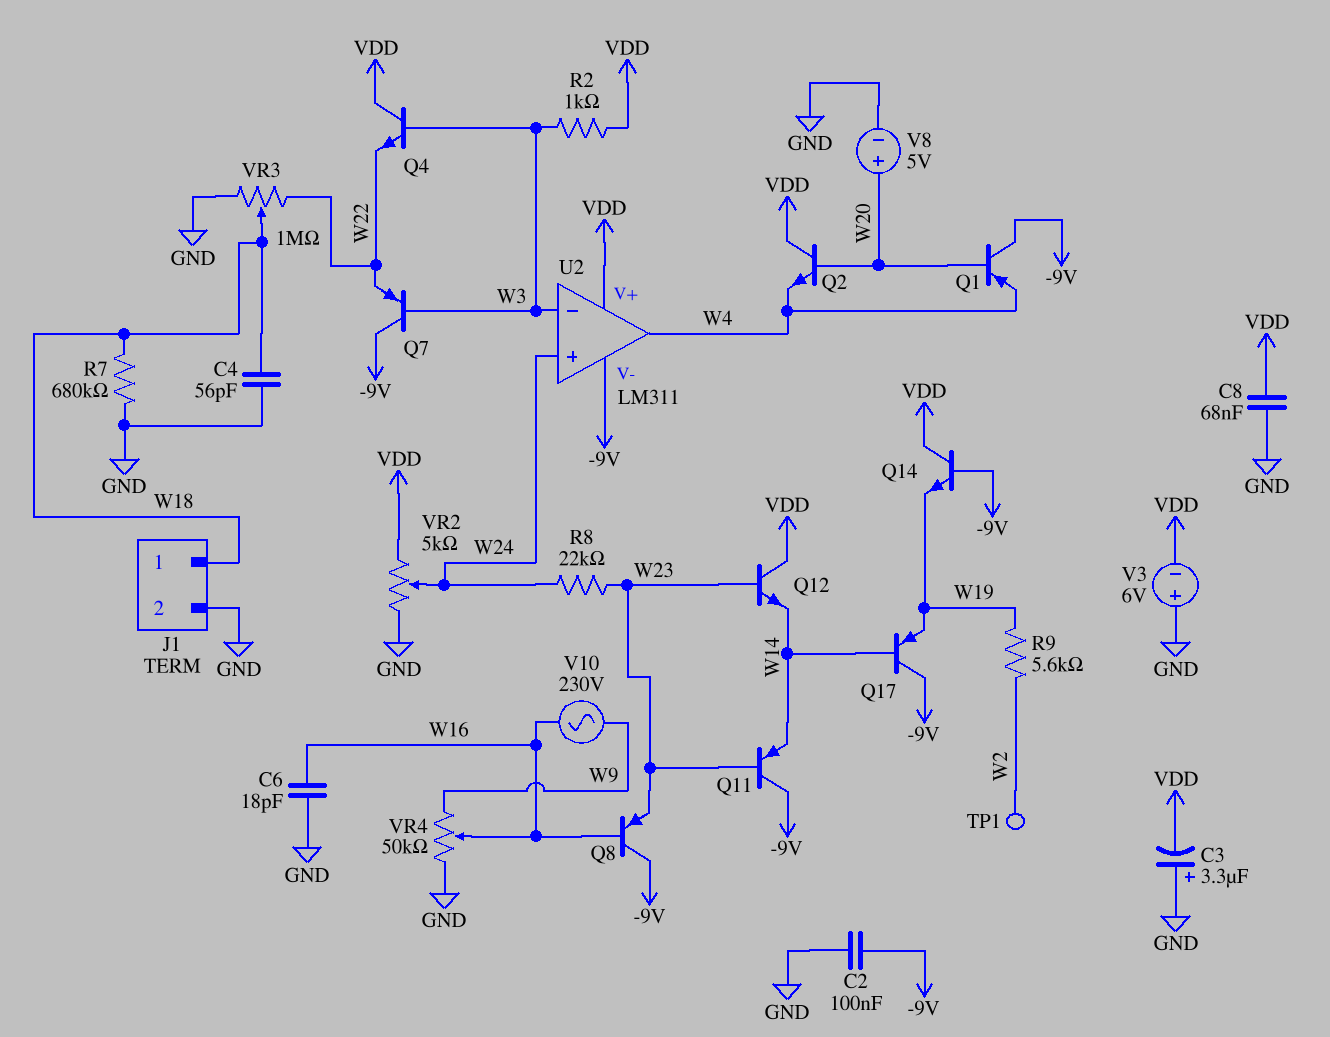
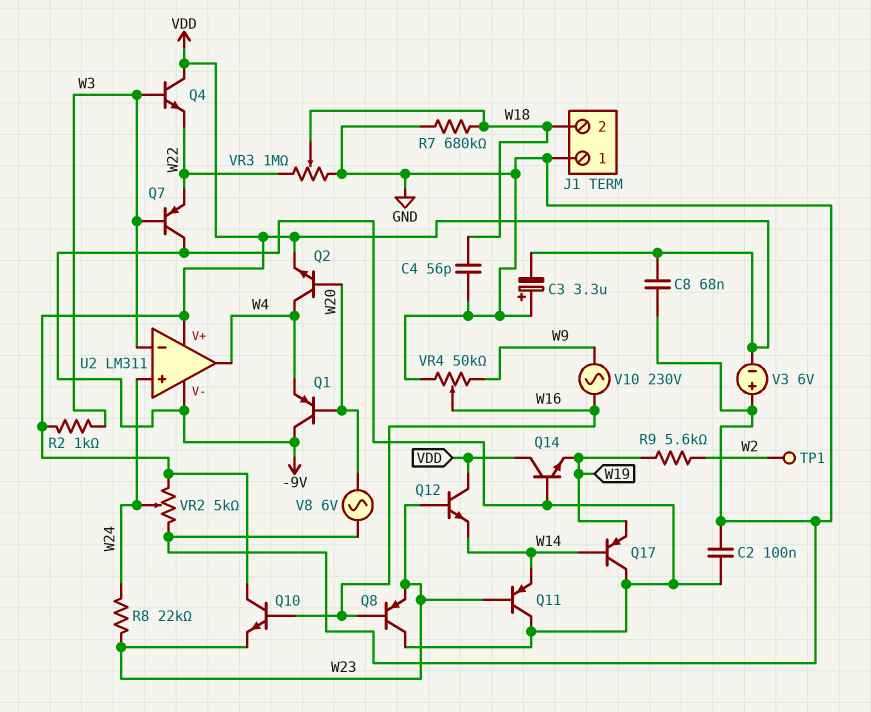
C6: 18pF (GND, W16) -> none
J1 pin 1: W18 -> GND
J1 pin 2: GND -> W18
Q2: NPN (B W20, C VDD, E W4) -> NPN (B W20, C W4, E VDD)
Q10: none -> NPN (B W16, C VDD, E W23)
V8: 5V (plus W20, minus GND) -> AC 6V (GND, W20)

